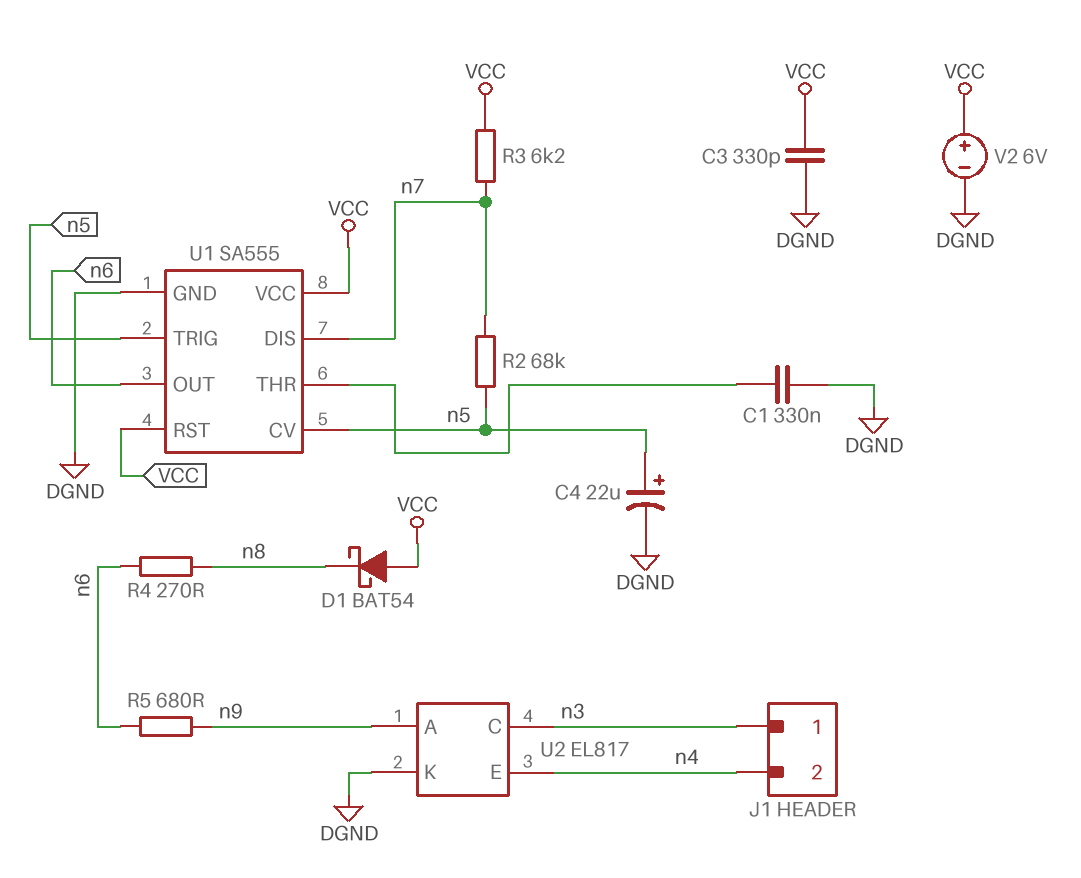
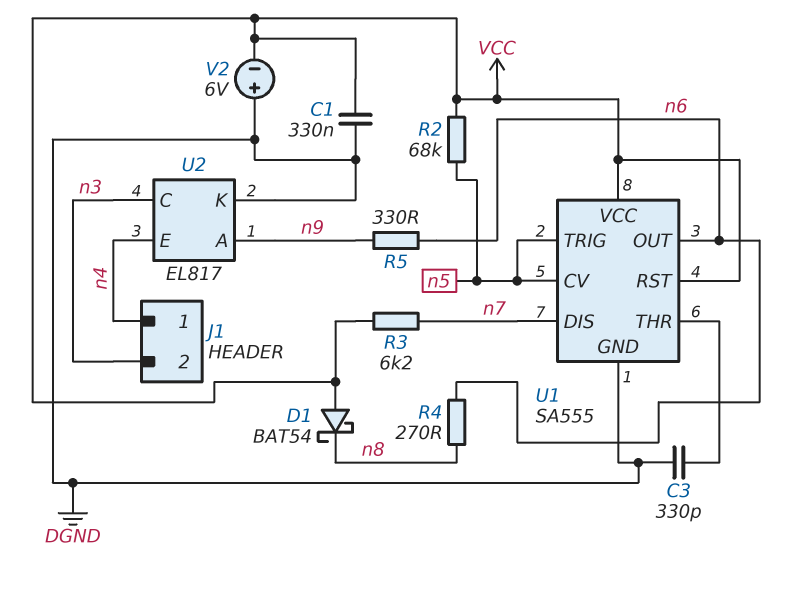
C1: 330nF (DGND, U1/THR) -> 330nF (DGND, VCC)
C3: 330pF (DGND, VCC) -> 330pF (DGND, U1/THR)
C4: 22uF (plus n5, minus DGND) -> none
J1 pin 1: n3 -> n4
J1 pin 2: n4 -> n3
R2: 68k (n5, n7) -> 68k (VCC, n5)
R5: 680 (n6, n9) -> 330 (n6, n9)
V2: 6V (plus VCC, minus DGND) -> 6V (plus DGND, minus VCC)

